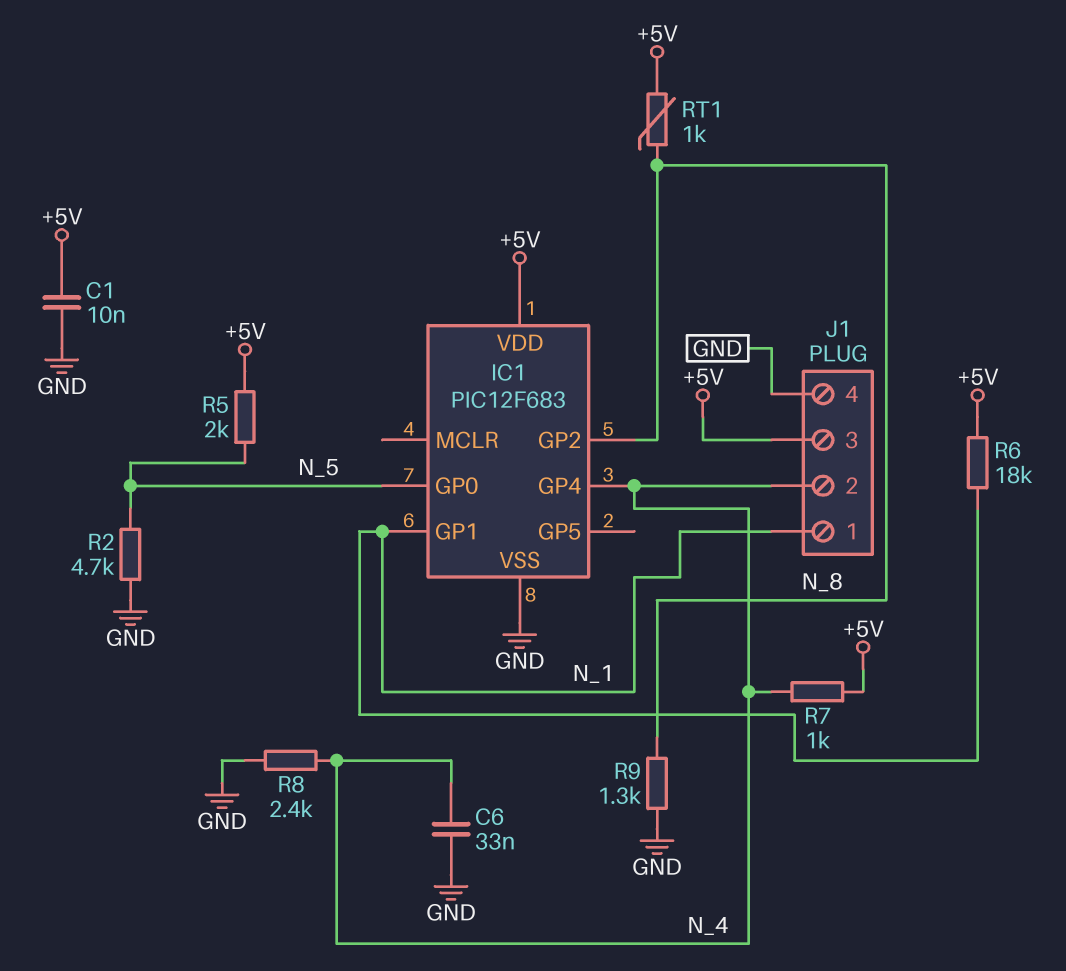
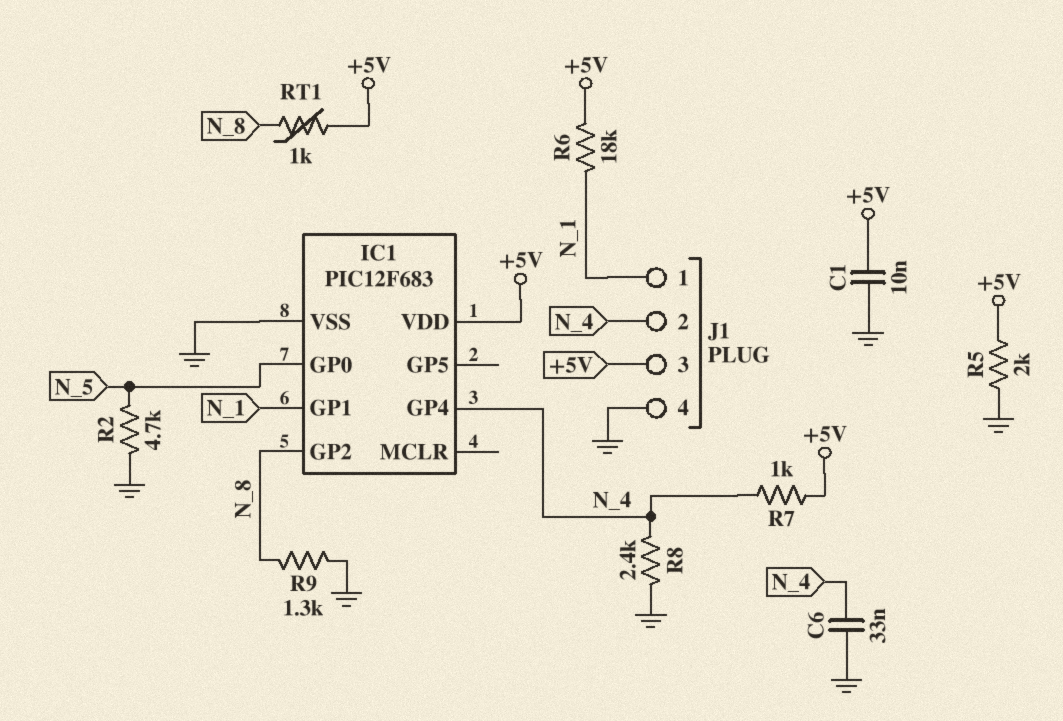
R5: 2k (+5V, N_5) -> 2k (+5V, GND)

